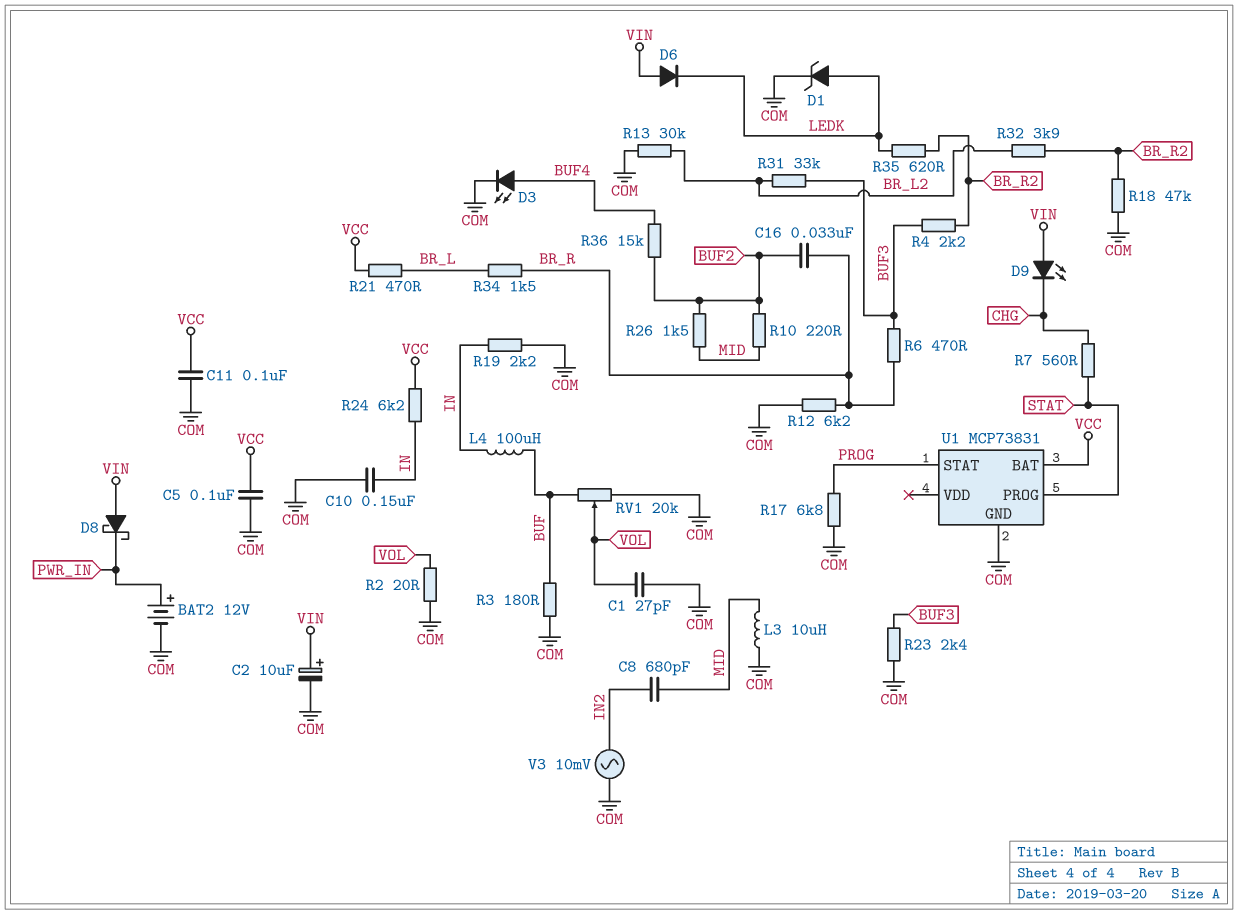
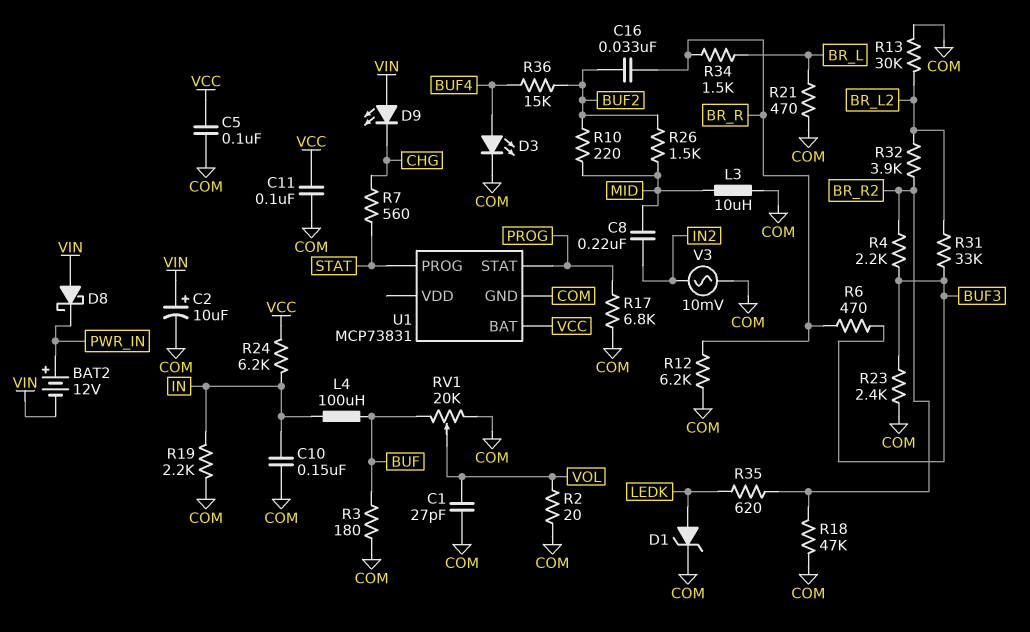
BAT2: 12V (plus PWR_IN, minus COM) -> 12V (plus PWR_IN, minus VIN)
C8: 680pF (IN2, MID) -> 220nF (IN2, MID)
D6: diode (A VIN, K LEDK) -> none
R21: 470 (BR_L, VCC) -> 470 (BR_L, COM)

